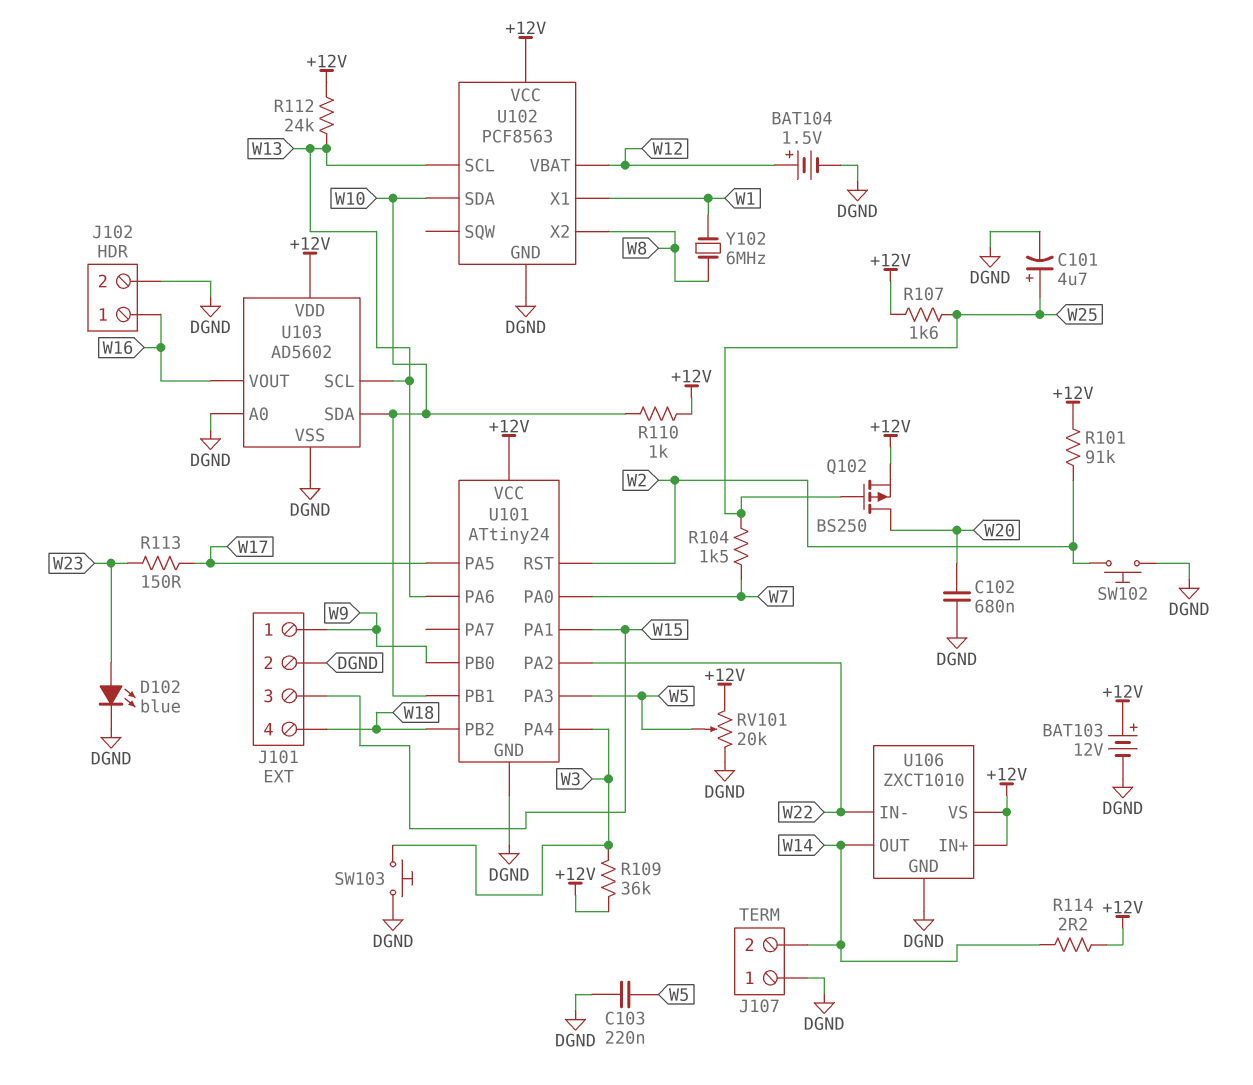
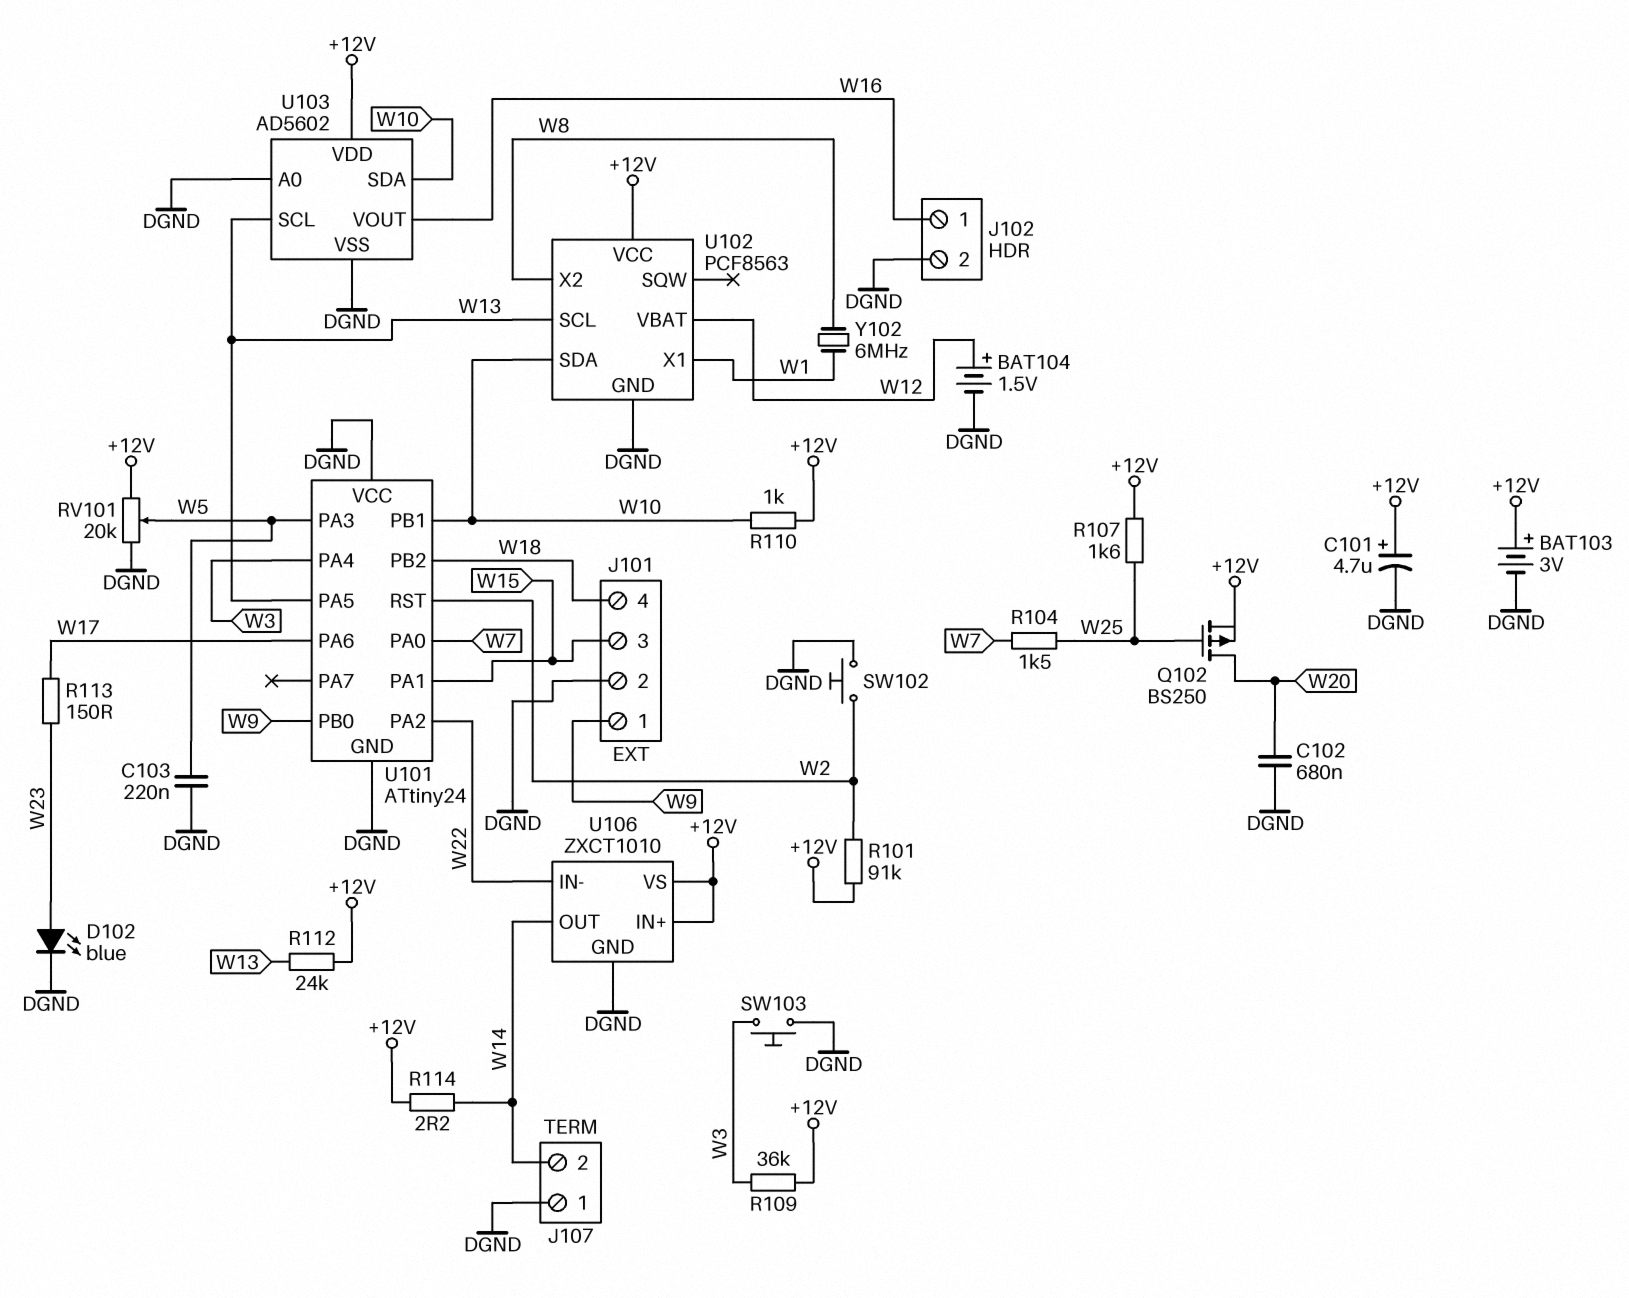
BAT103: 12V (plus +12V, minus DGND) -> 3V (plus +12V, minus DGND)
C101: 4.7uF (plus W25, minus DGND) -> 4.7uF (plus +12V, minus DGND)
U101 pin PA5: W17 -> W13
U101 pin PA6: W13 -> W17
U101 pin VCC: +12V -> DGND

